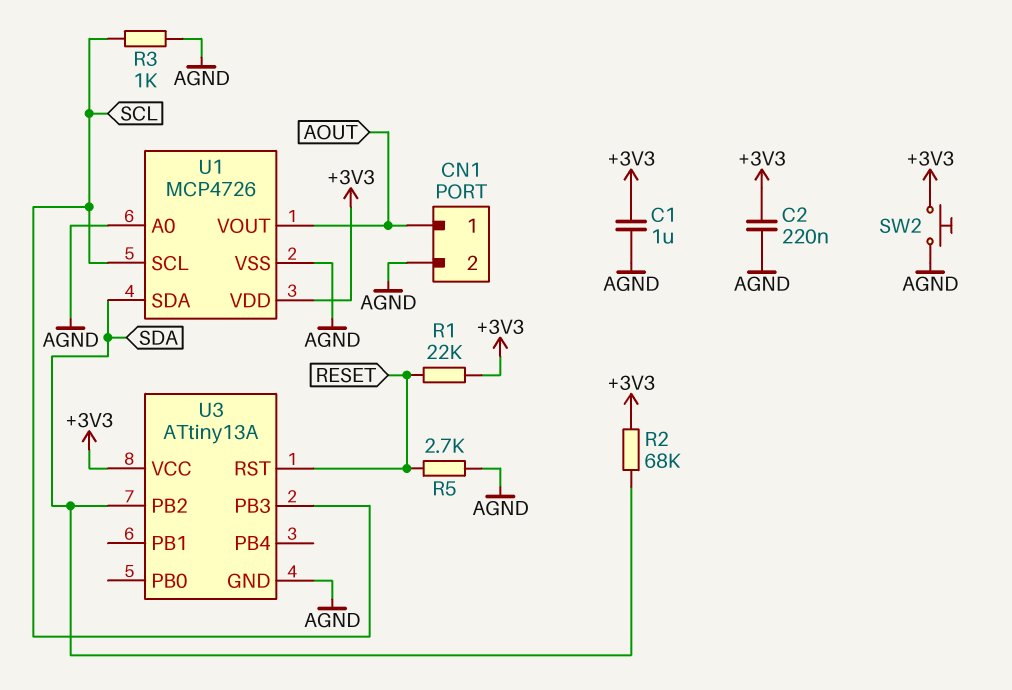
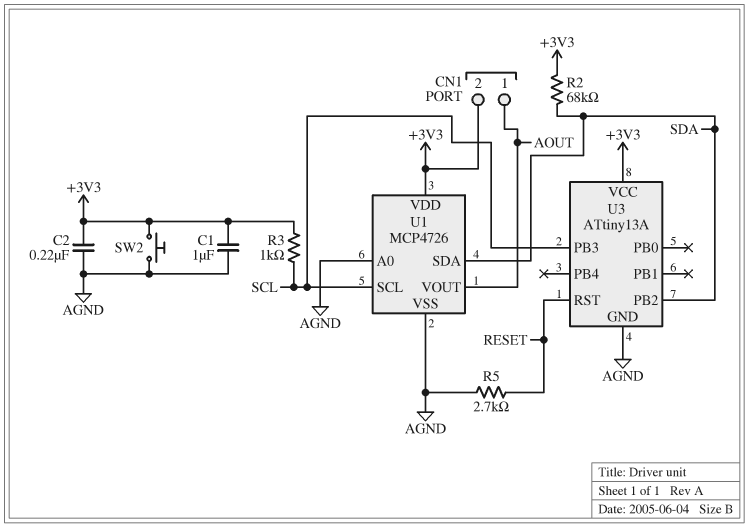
CN1 pin 2: AGND -> +3V3
R1: 22k (+3V3, RESET) -> none
R3: 1k (AGND, SCL) -> 1k (+3V3, SCL)

